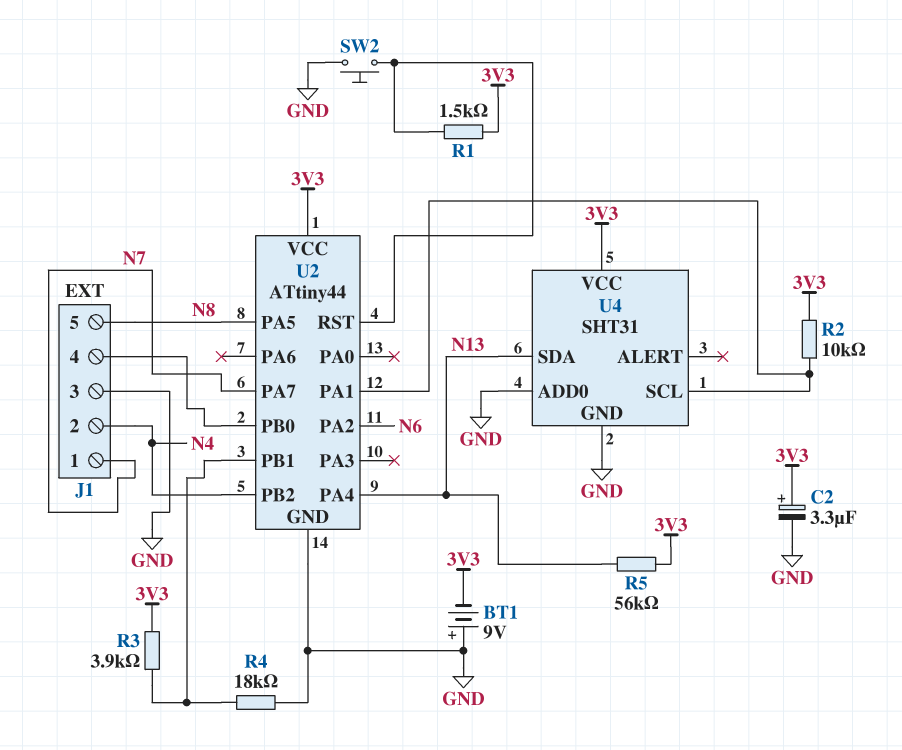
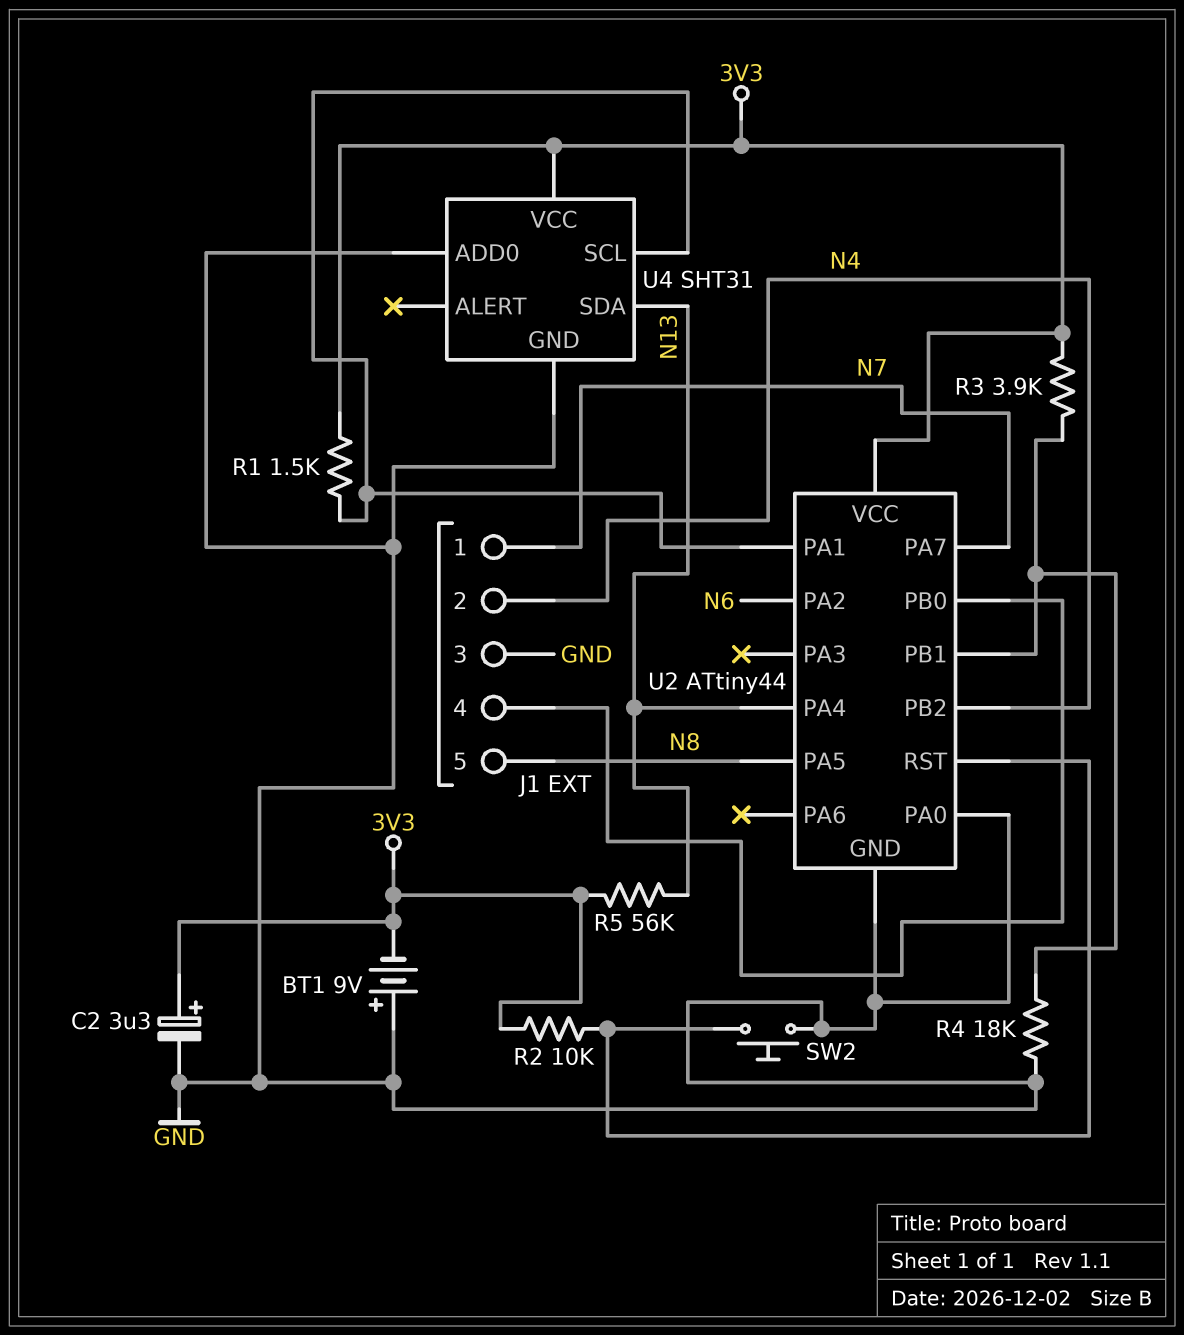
R1: 1.5k (3V3, U2/RST) -> 1.5k (3V3, U2/PA1)
R2: 10k (3V3, U2/PA1) -> 10k (3V3, U2/RST)
U2 pin PA0: none -> GND

